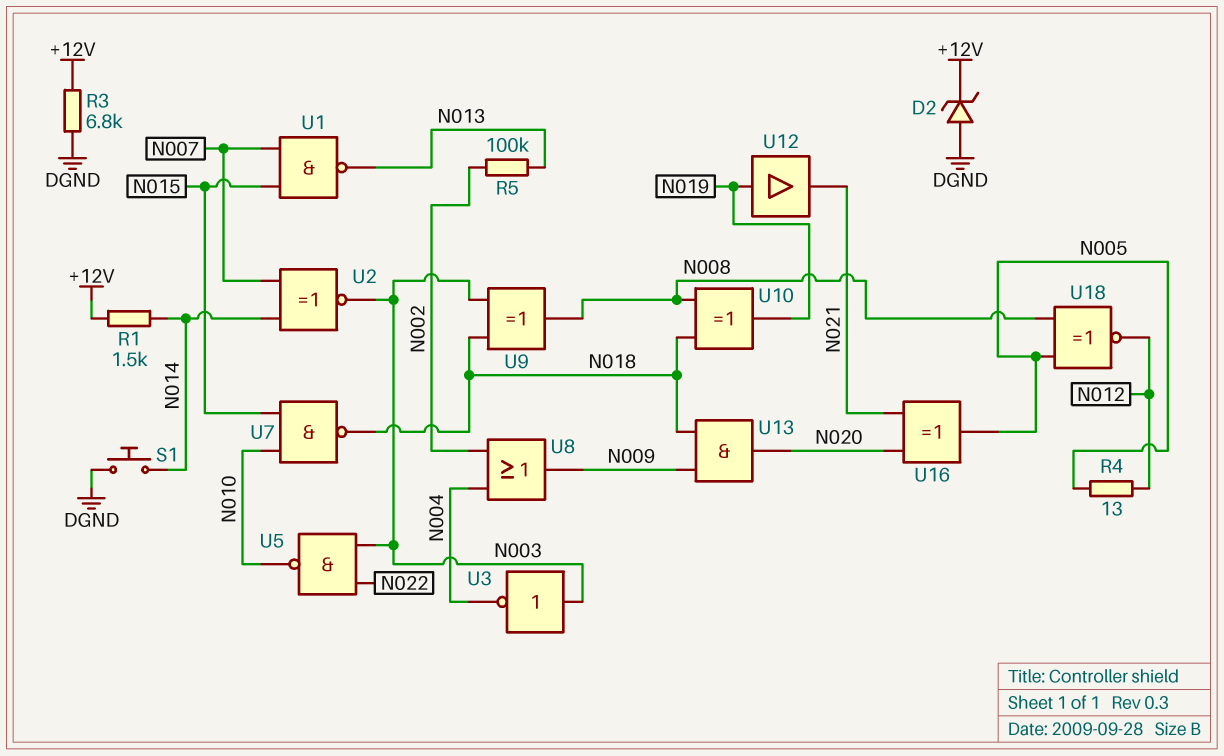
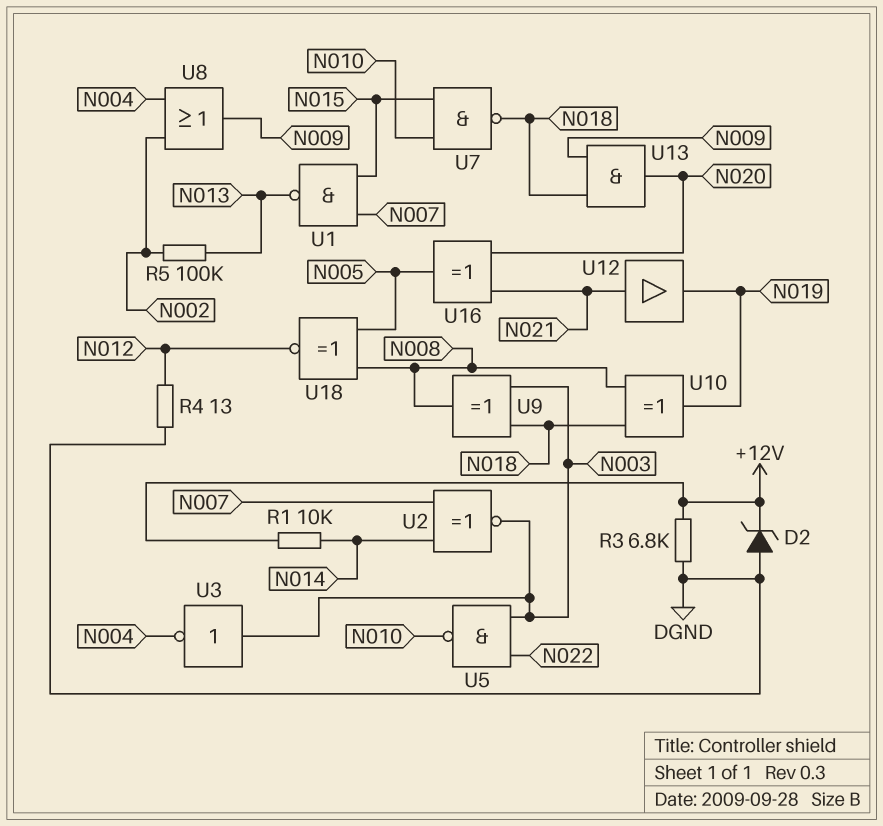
R1: 1.5k (+12V, N014) -> 10k (+12V, N014)
R4: 13 (N005, N012) -> 13 (DGND, N012)
S1: button (DGND, N014) -> none
U12: buffer (in N019, out N021) -> buffer (in N021, out N019)

